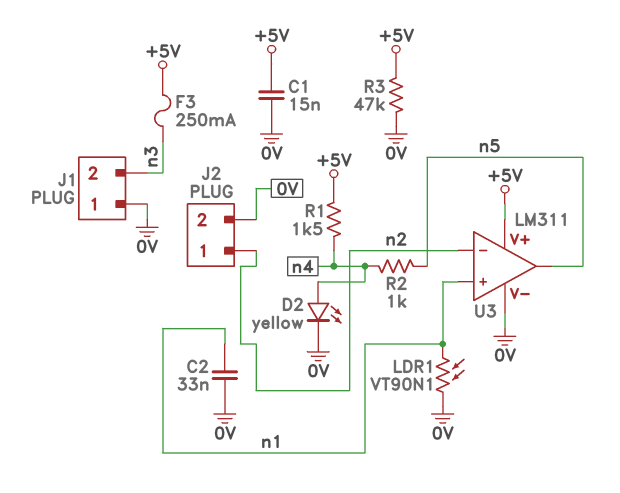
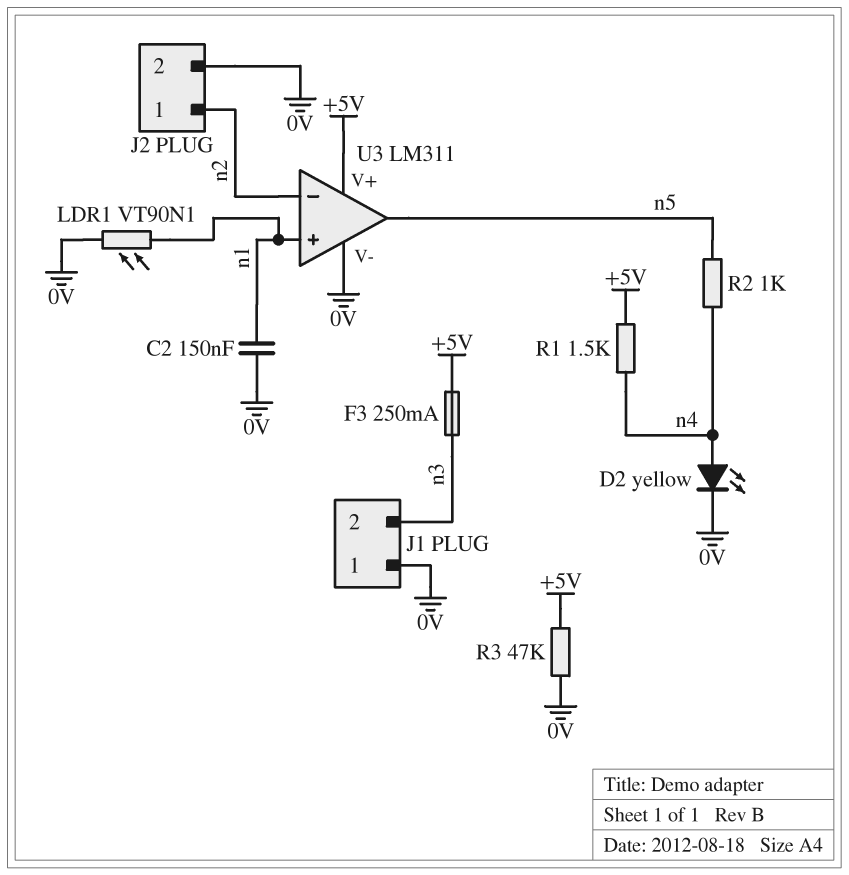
C1: 15nF (+5V, 0V) -> none
C2: 33nF (0V, n1) -> 150nF (0V, n1)

